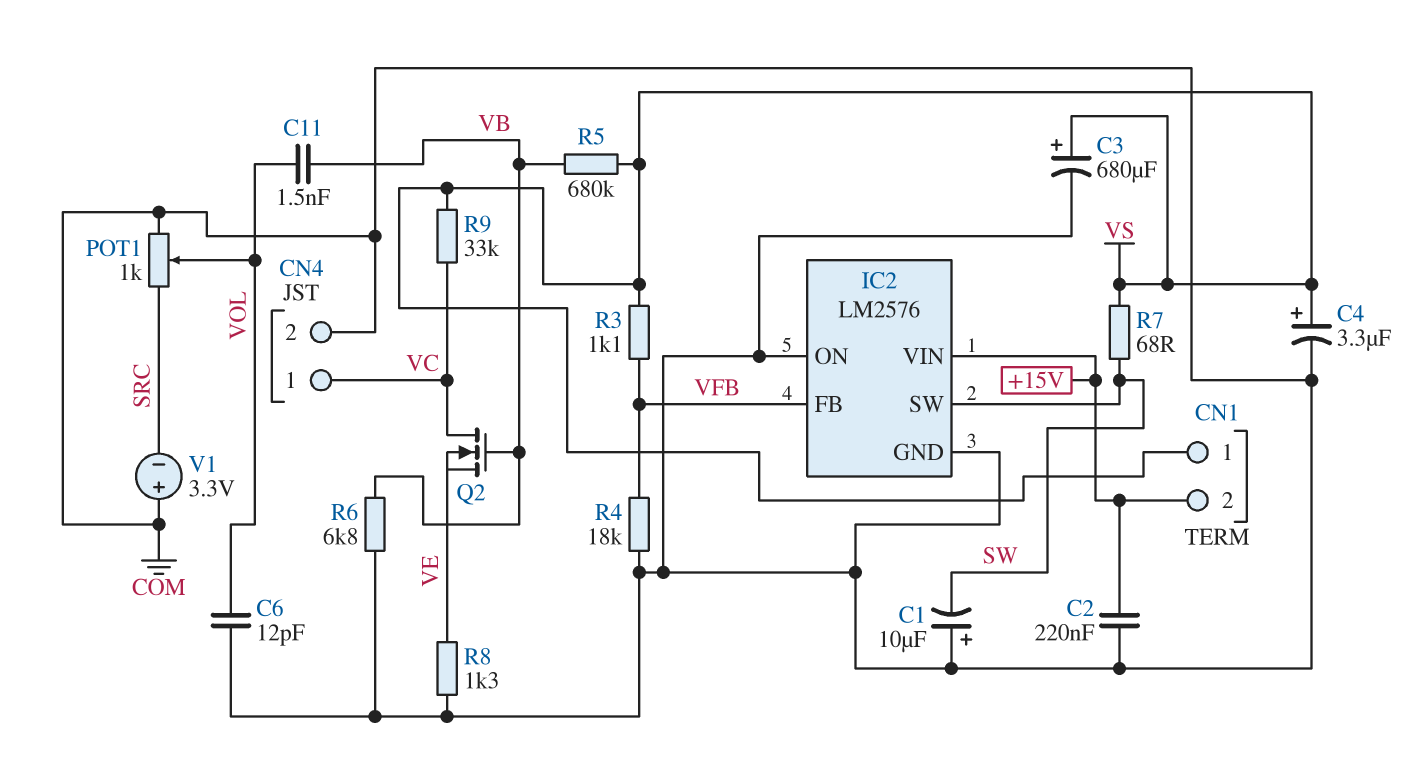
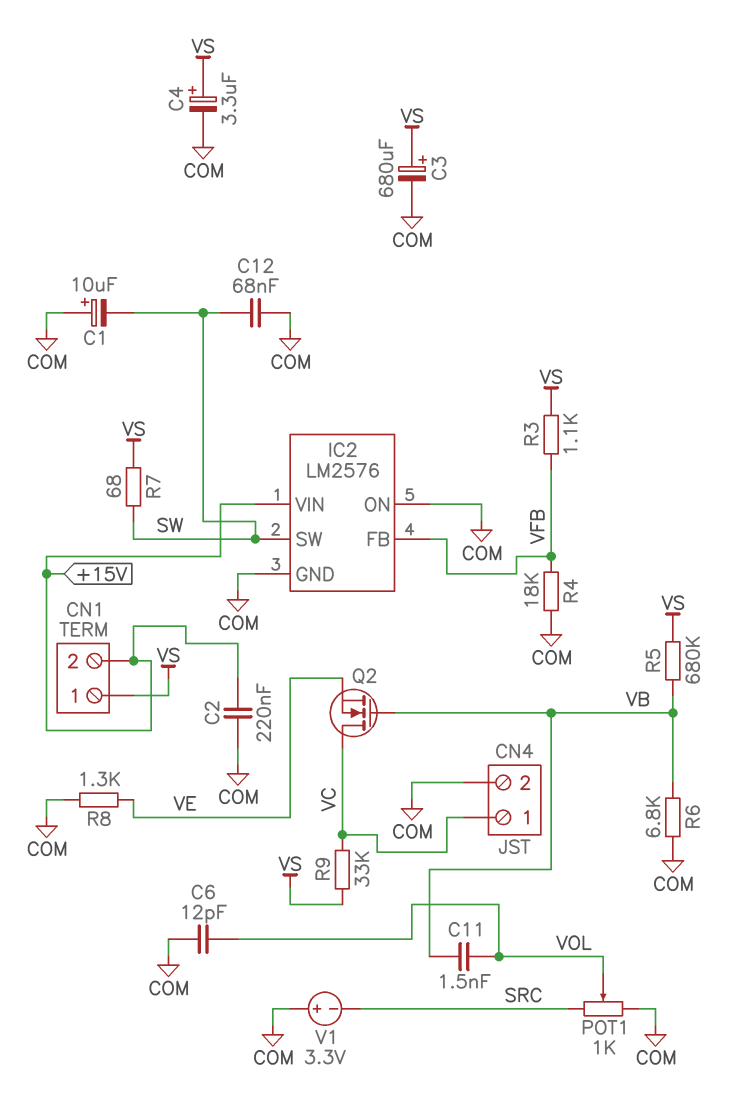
C12: none -> 68nF (COM, SW)

